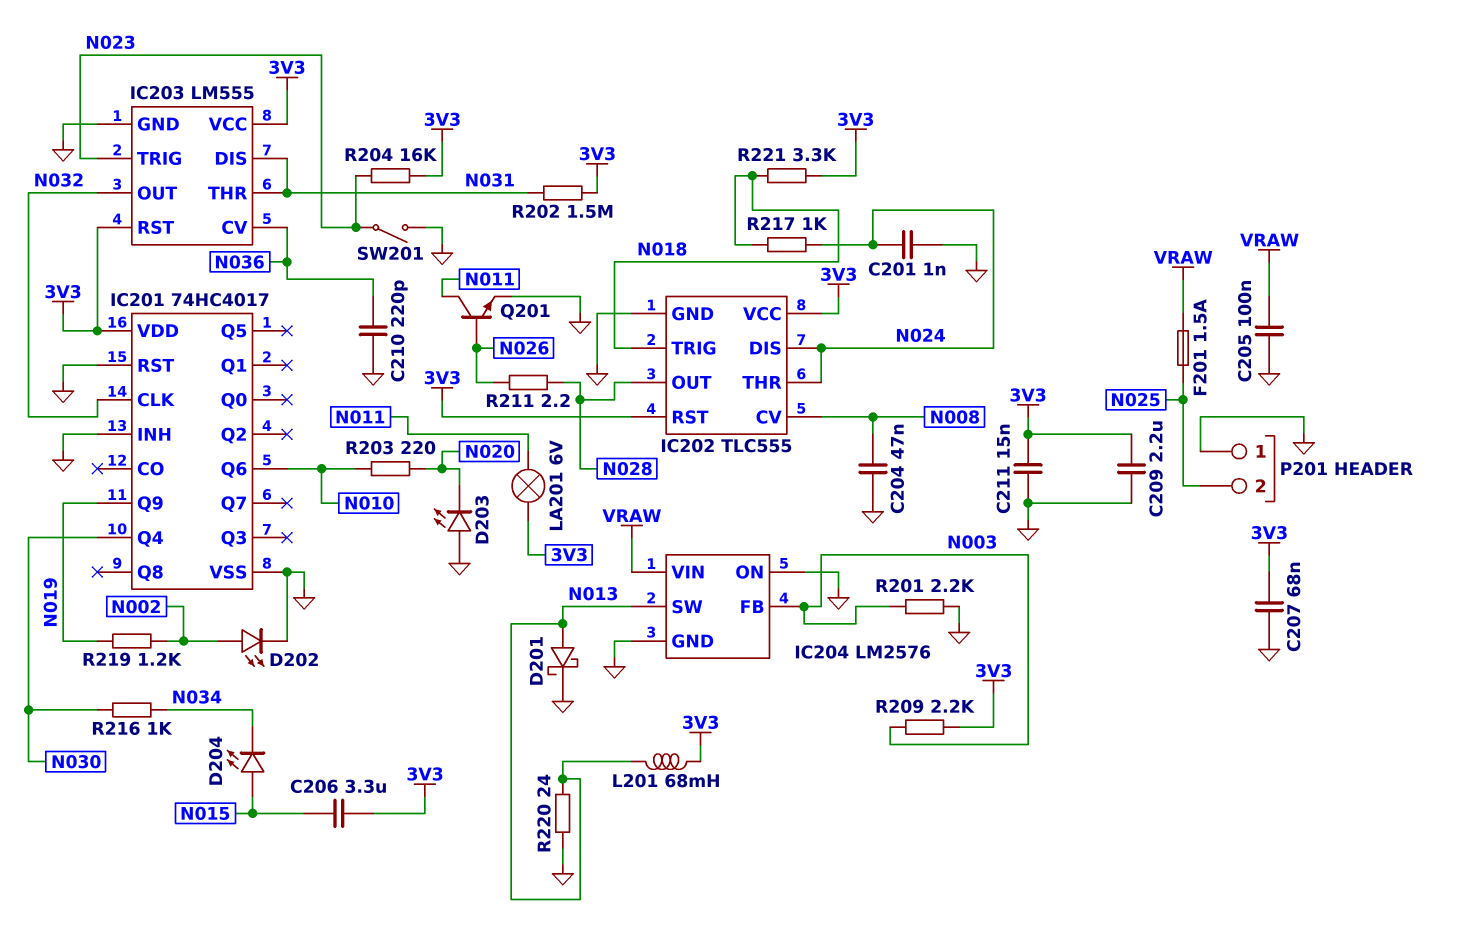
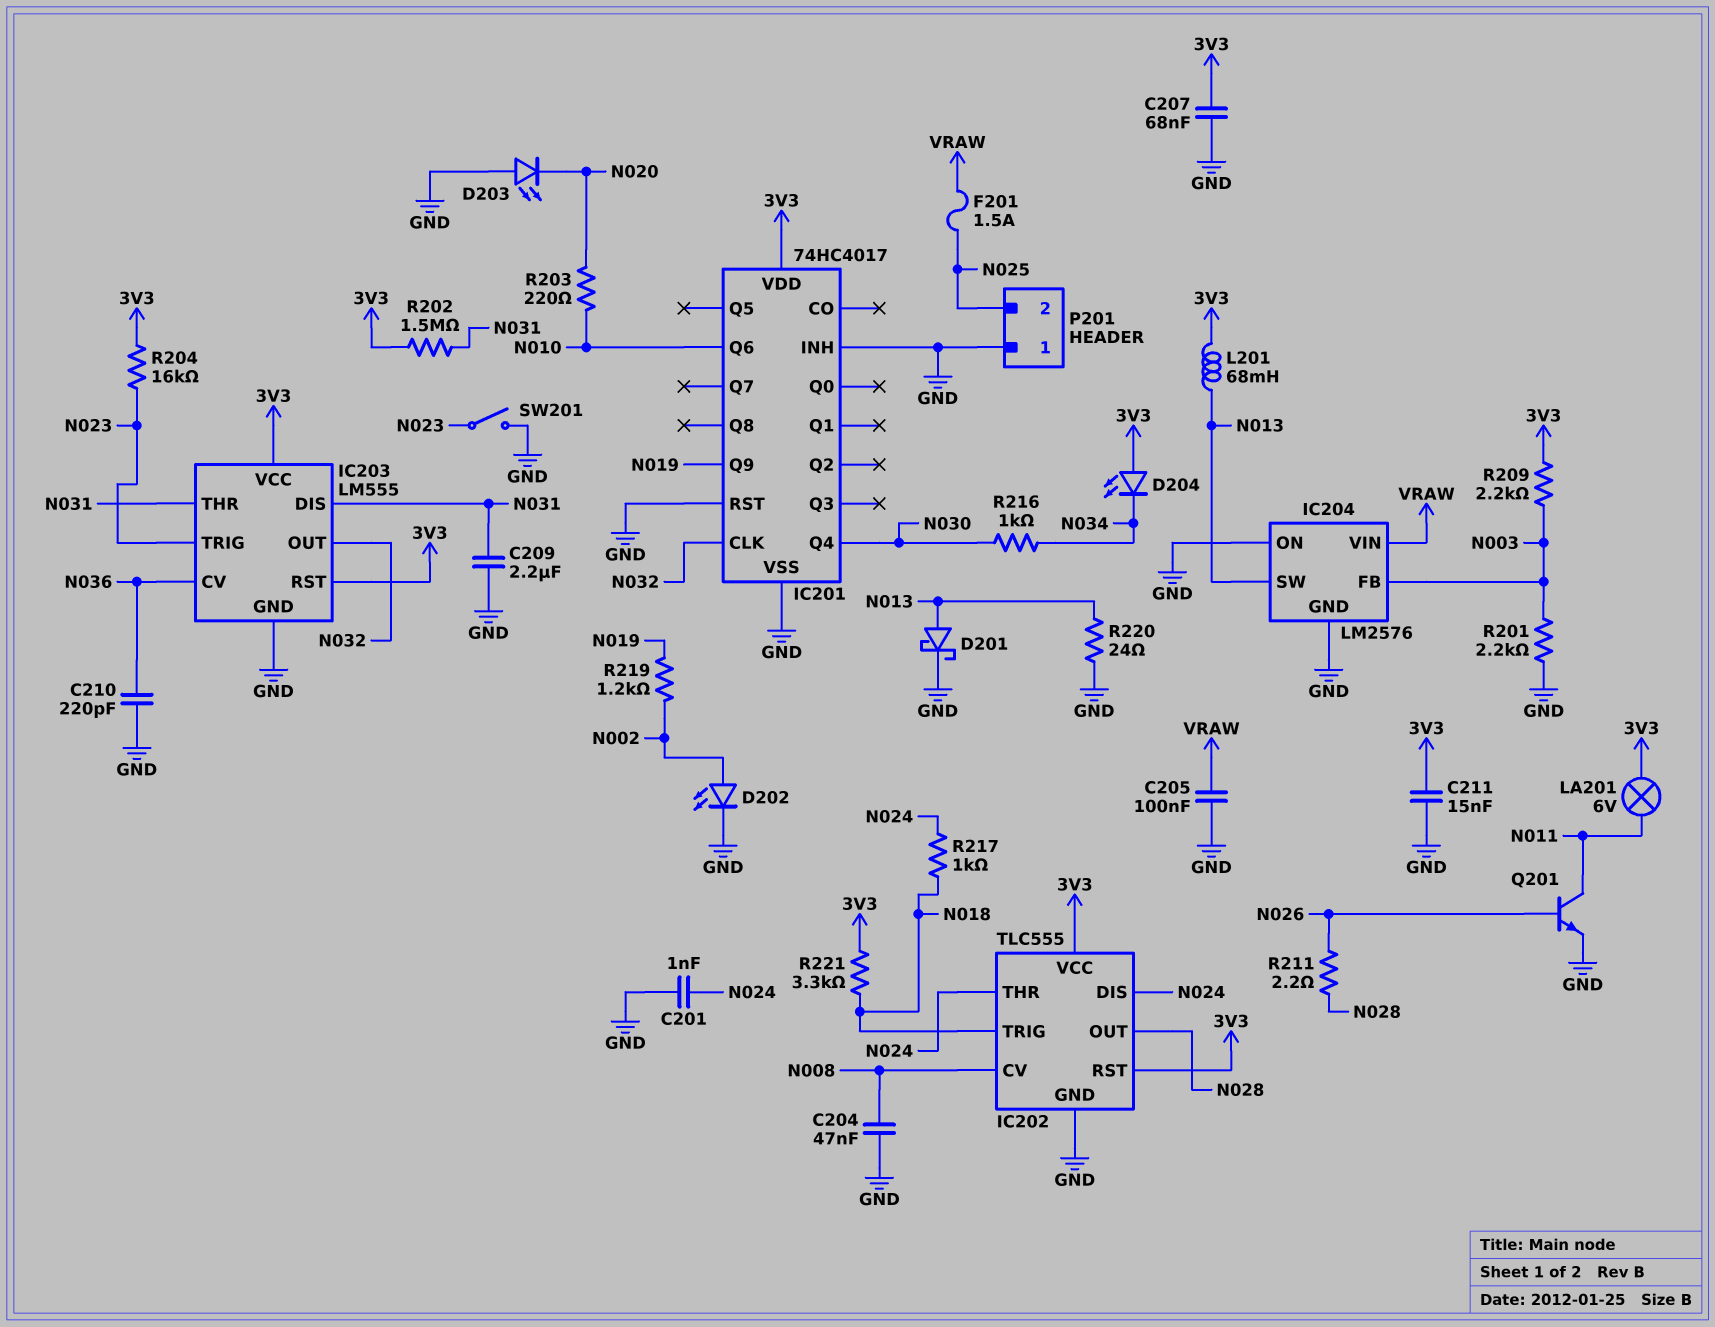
C206: 3.3uF (3V3, N015) -> none
C209: 2.2uF (3V3, GND) -> 2.2uF (GND, N031)
D204: LED (A N015, K N034) -> LED (A 3V3, K N034)

